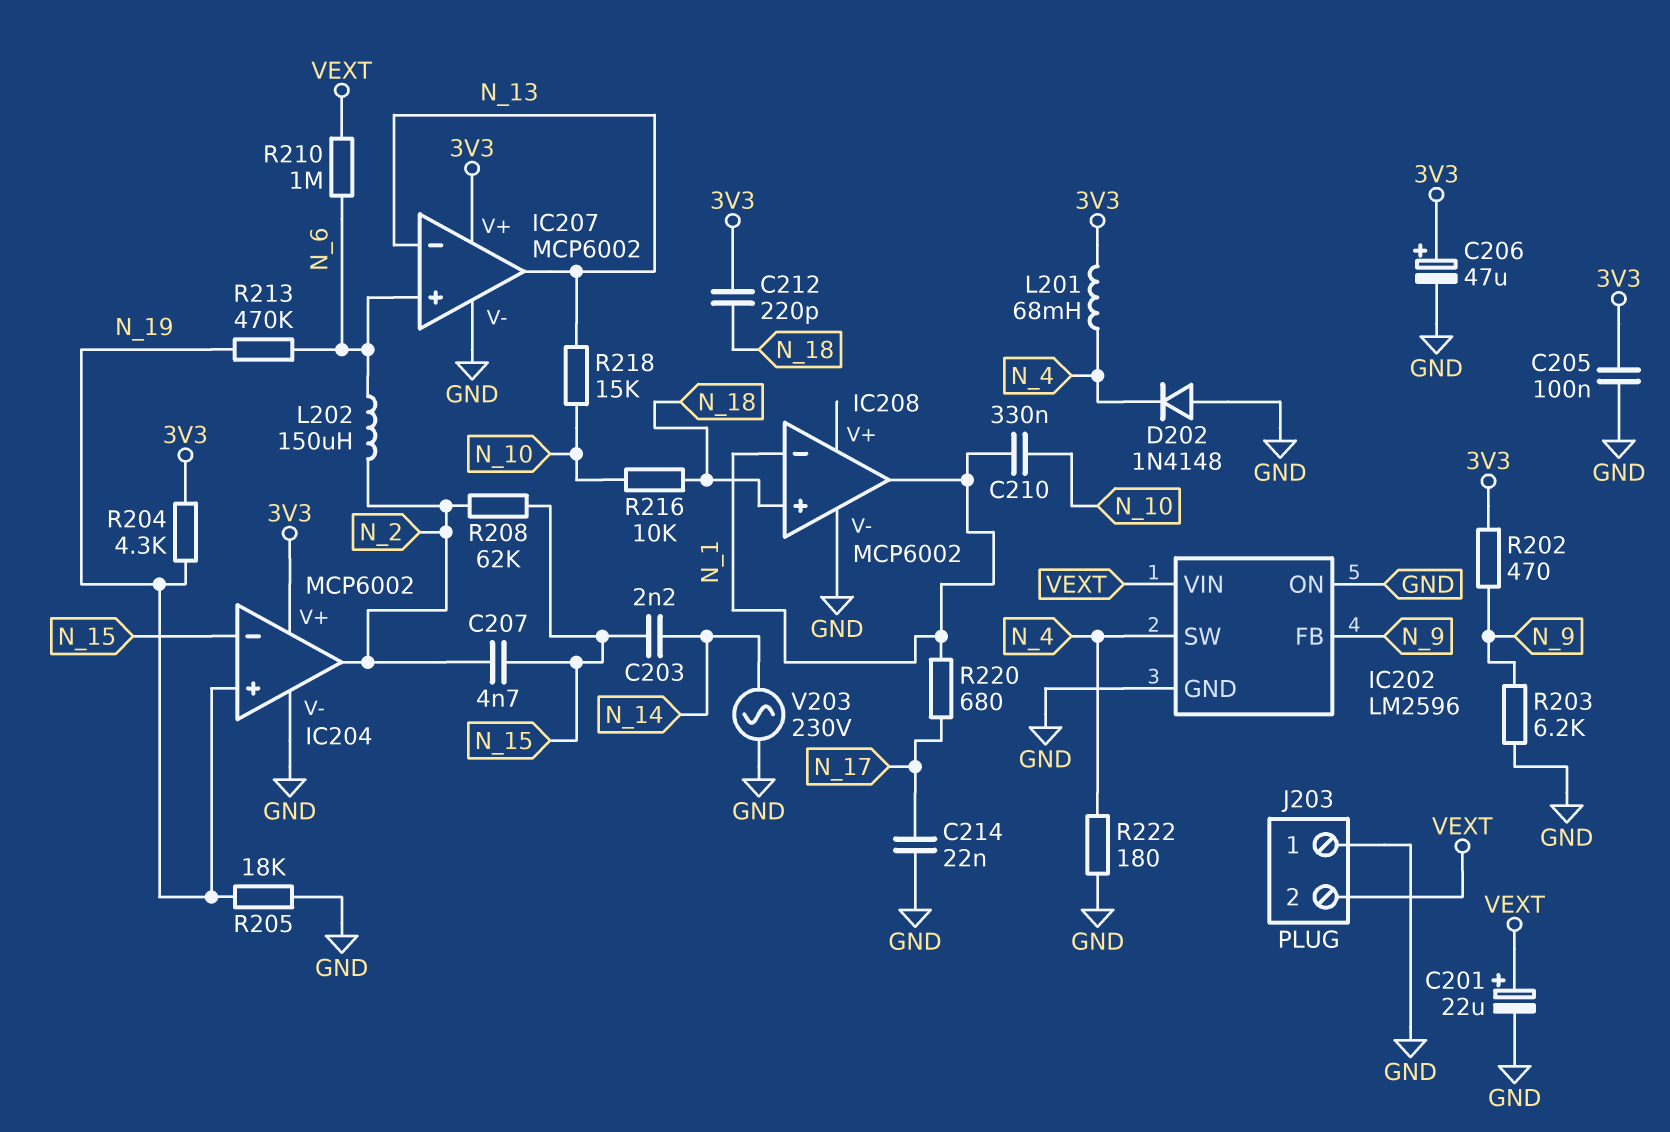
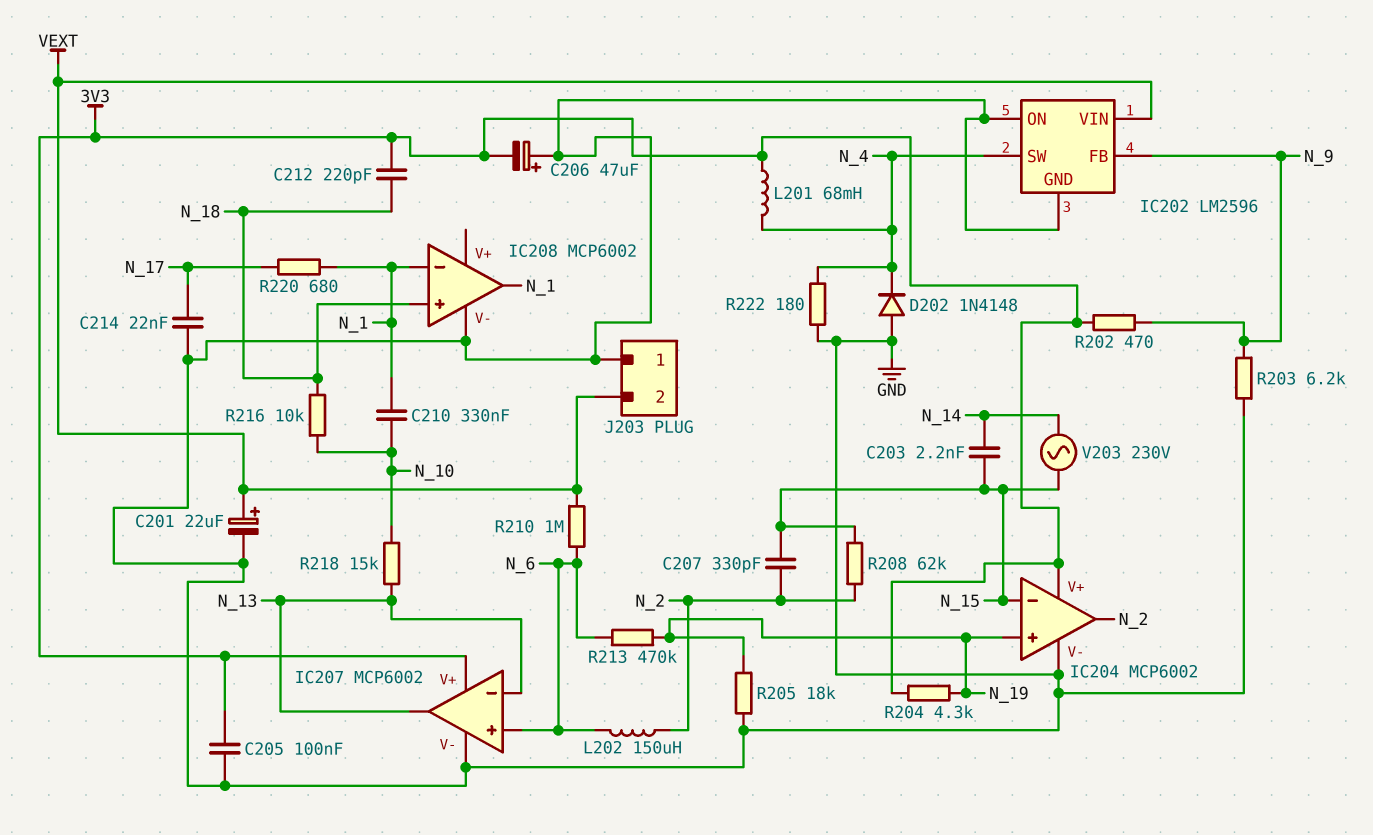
C206: 47uF (plus 3V3, minus GND) -> 47uF (plus GND, minus 3V3)
C207: 4.7nF (N_2, N_15) -> 330pF (N_2, N_15)
V203: AC 230V (GND, N_14) -> AC 230V (N_14, N_15)

